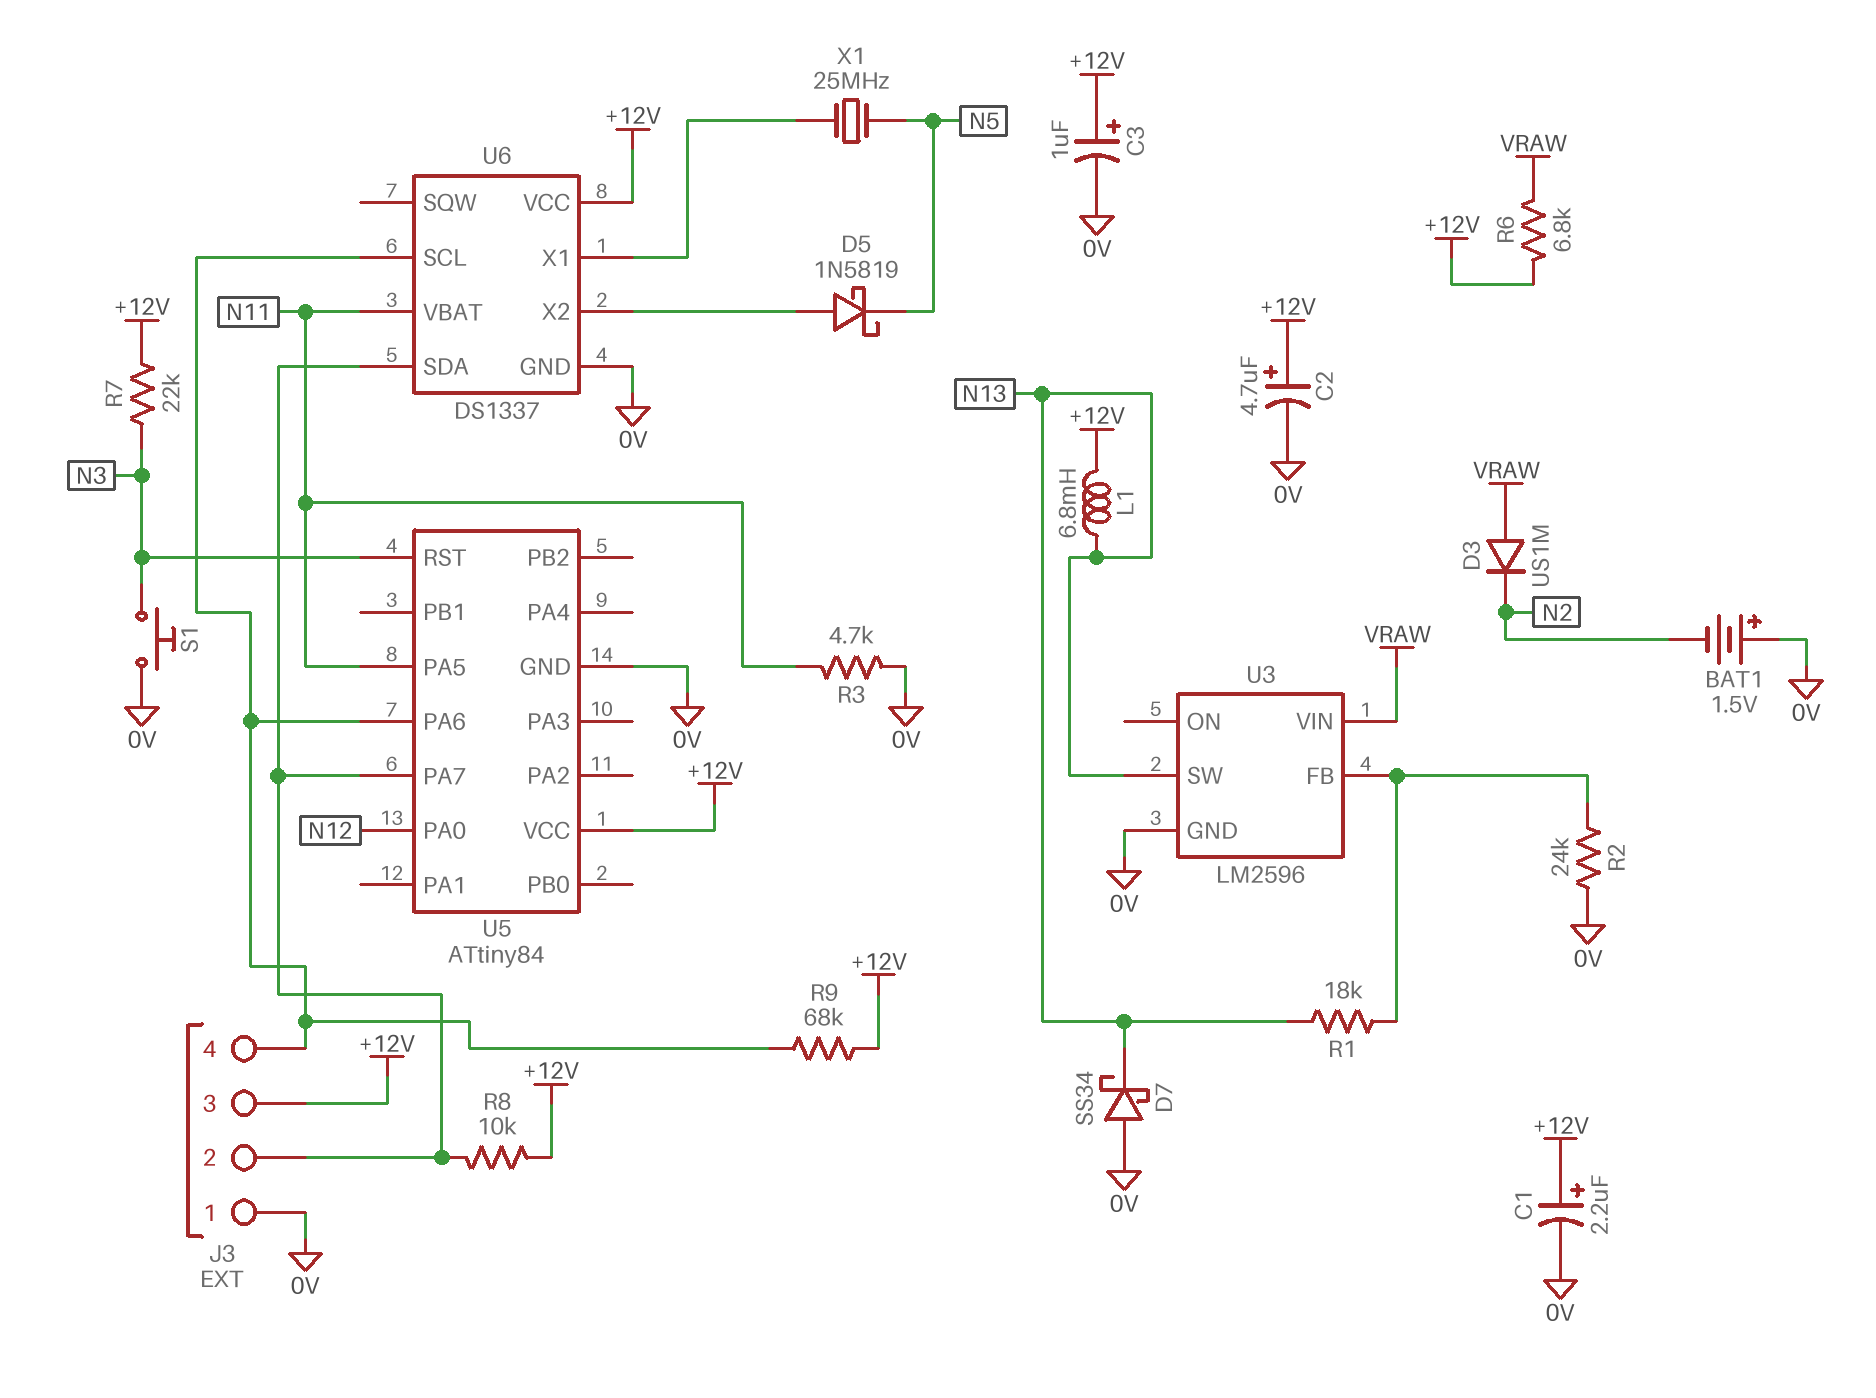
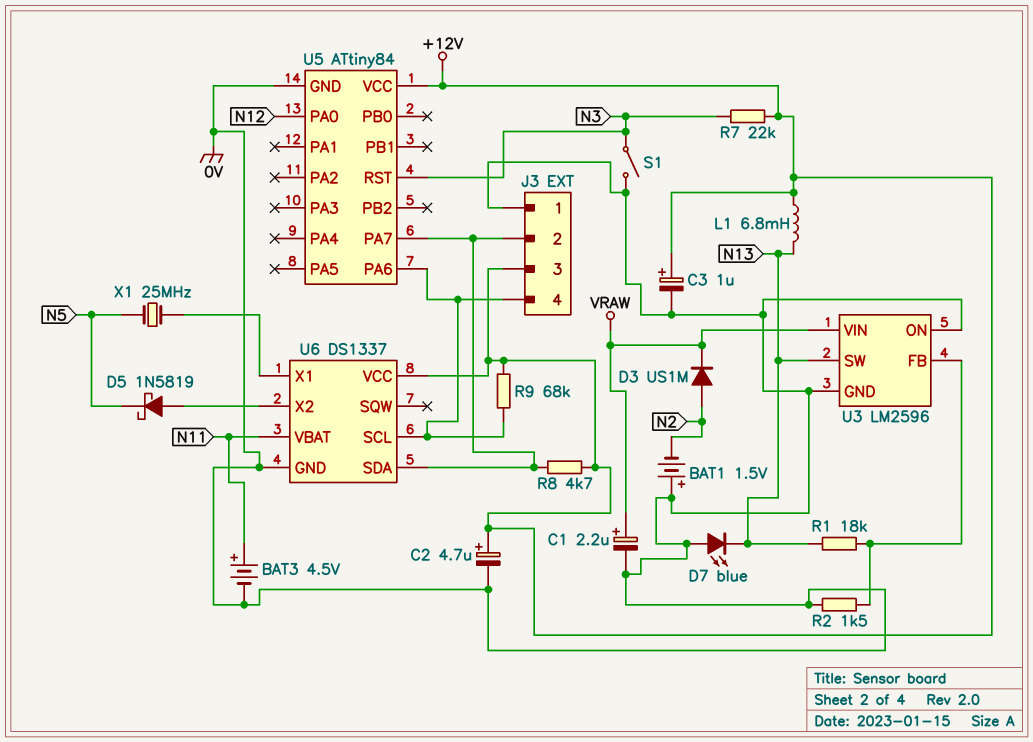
BAT3: none -> 4.5V (plus N11, minus 0V)
C1: 2.2uF (plus +12V, minus 0V) -> 2.2uF (plus VRAW, minus 0V)
D3: diode US1M (A VRAW, K N2) -> diode US1M (A N2, K VRAW)
D7: schottky SS34 (A 0V, K N13) -> LED blue (A 0V, K N13)
R2: 24k (0V, U3/FB) -> 1.5k (0V, U3/FB)
R3: 4.7k (0V, N11) -> none
R6: 6.8k (+12V, VRAW) -> none
R8: 10k (+12V, J3/2) -> 4.7k (+12V, J3/2)
S1: button (0V, N3) -> switch (0V, N3)
U3 pin ON: none -> 0V
U5 pin PA5: N11 -> none

